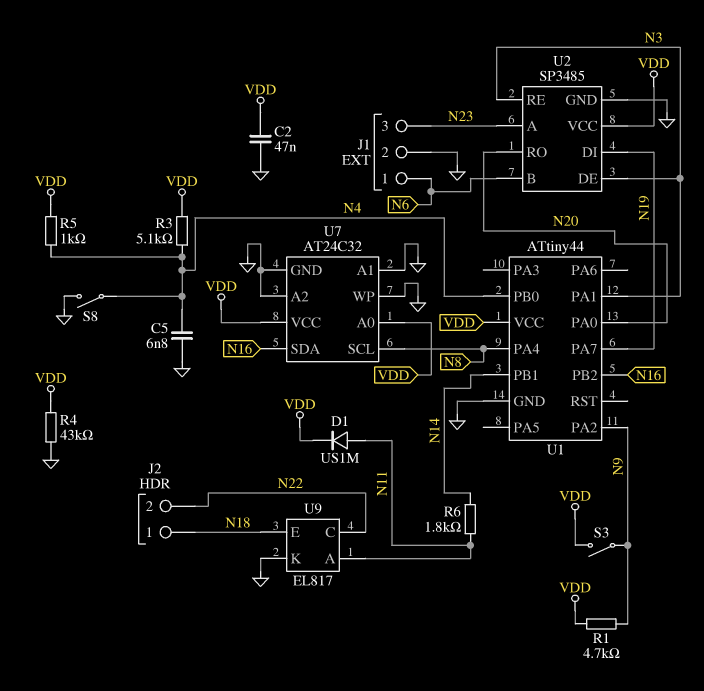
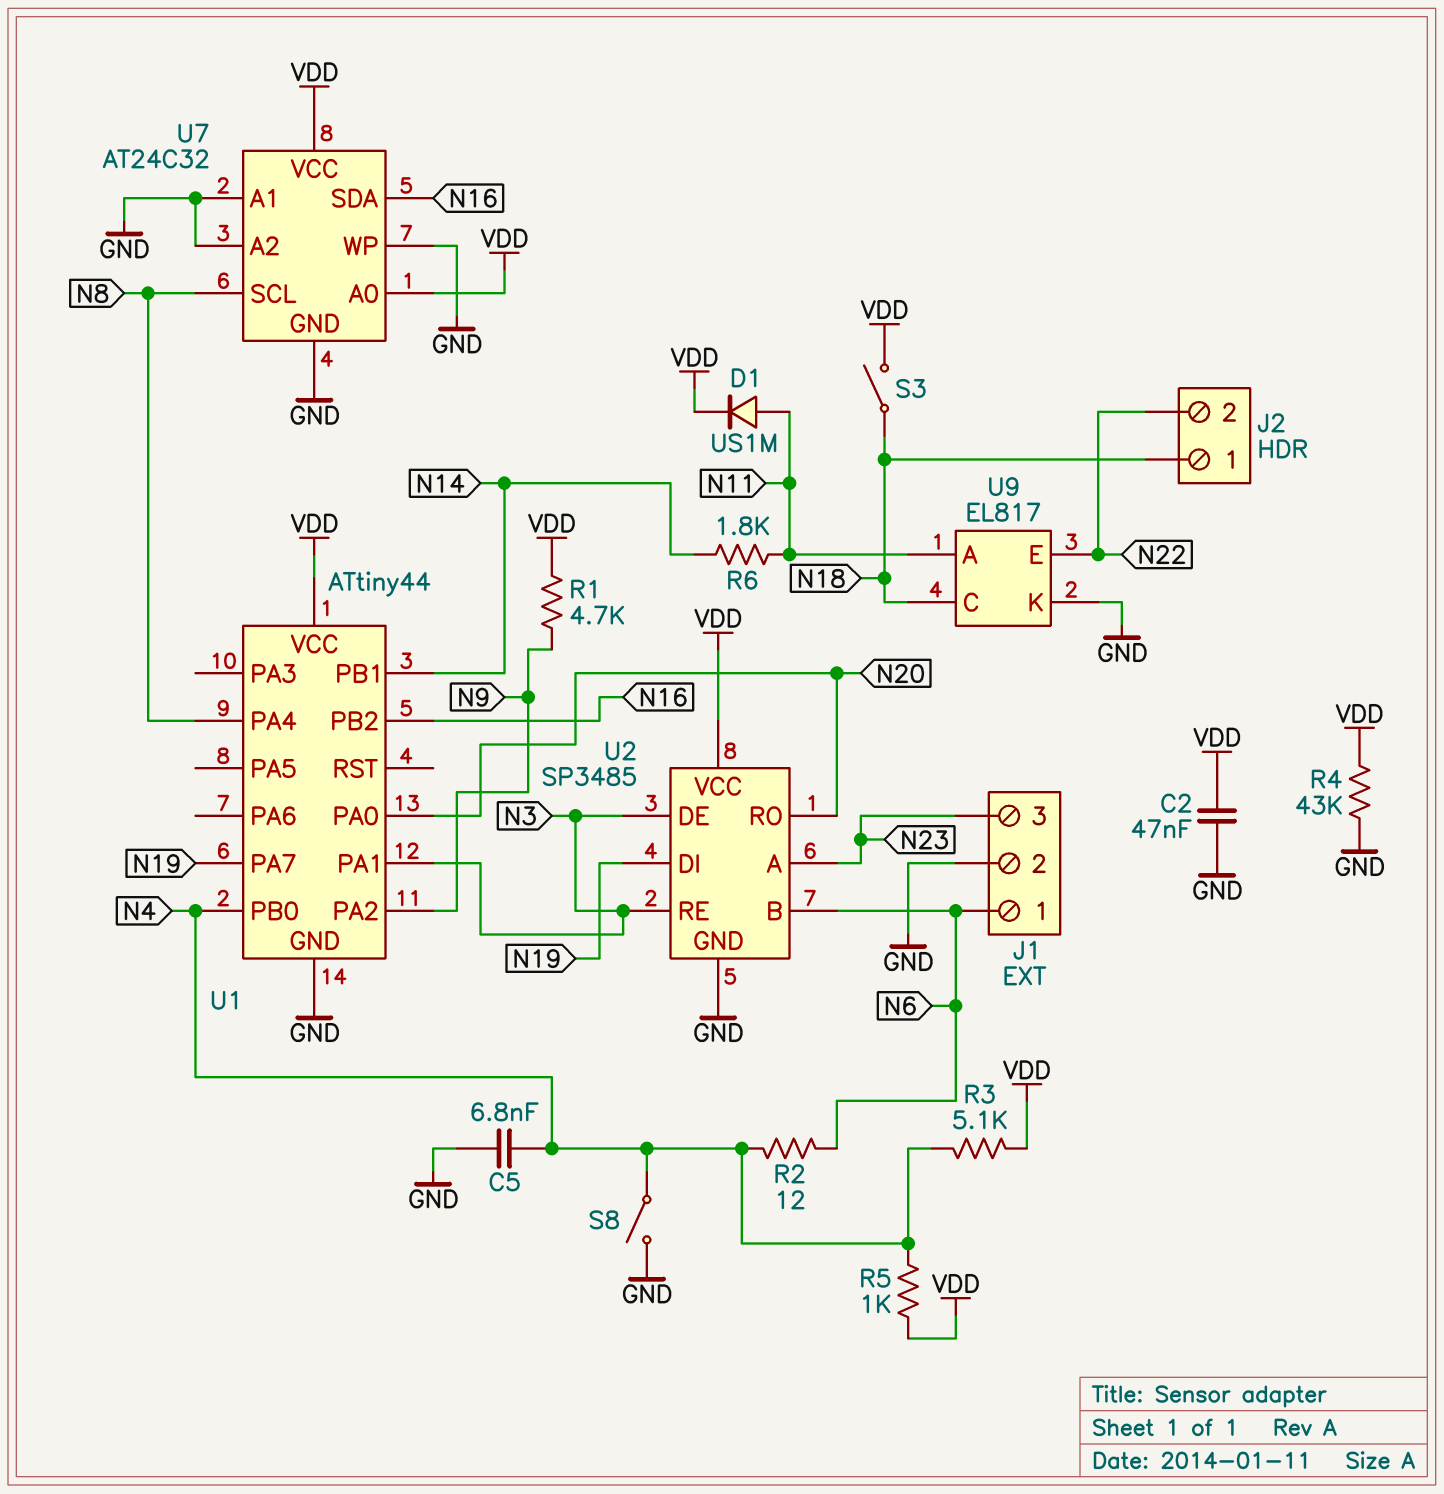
R2: none -> 12 (N4, N6)
S3: switch (N9, VDD) -> switch (N18, VDD)
U9 pin C: N22 -> N18
U9 pin E: N18 -> N22

